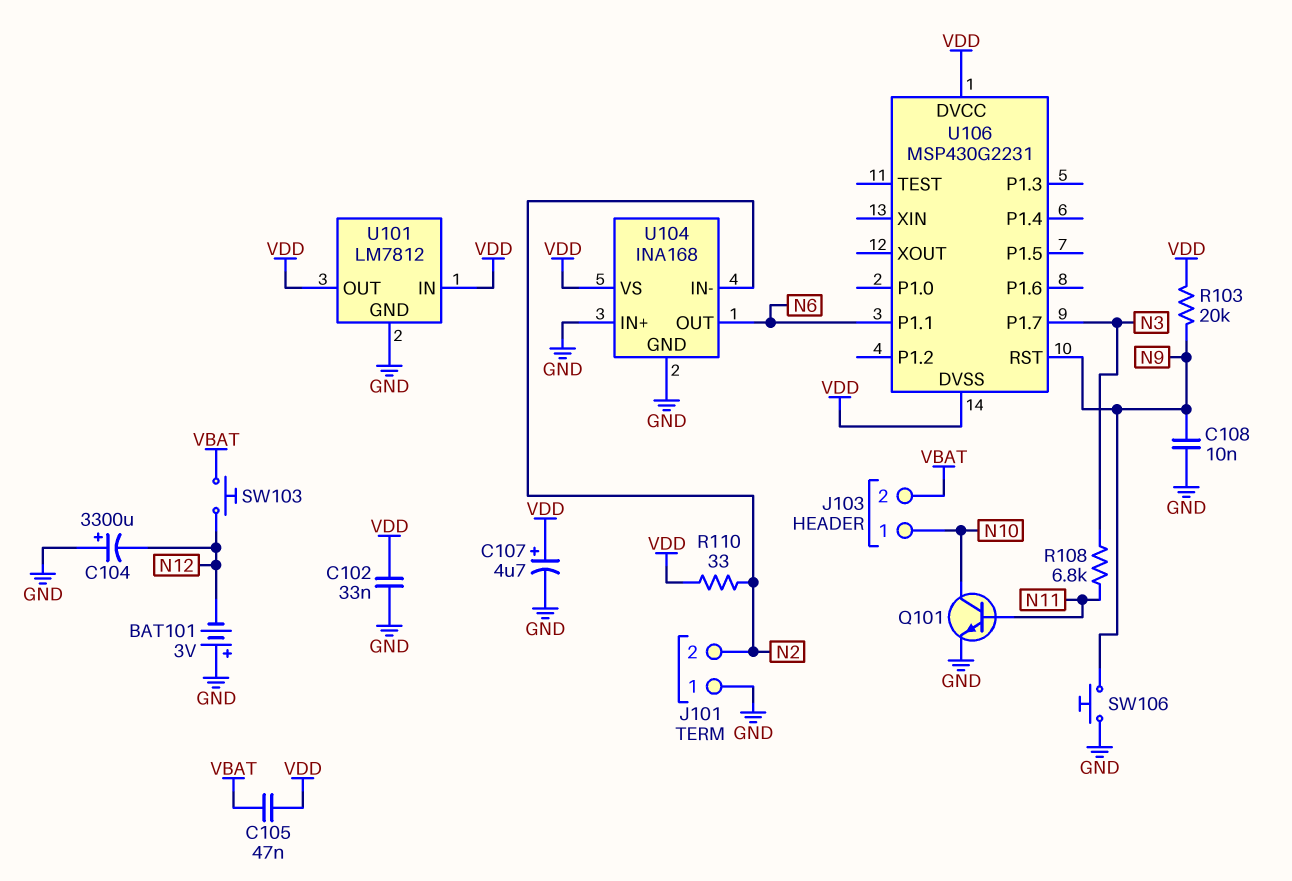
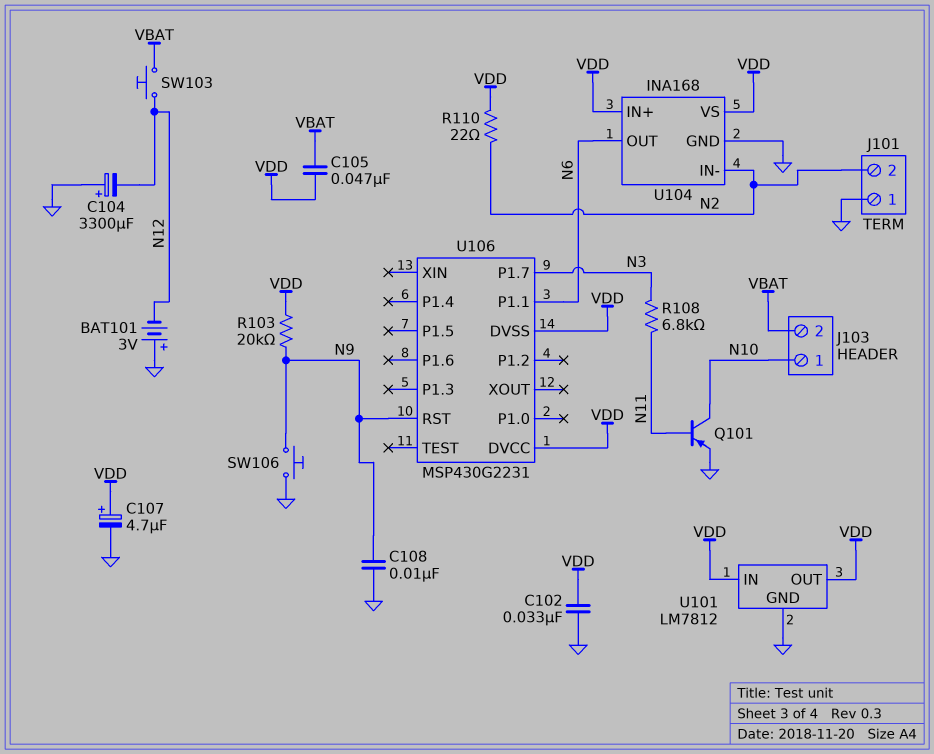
Q101: NPN (B N11, C N10, E GND) -> PNP (B N11, C N10, E GND)
R110: 33 (N2, VDD) -> 22 (N2, VDD)
U104 pin IN+: GND -> VDD

